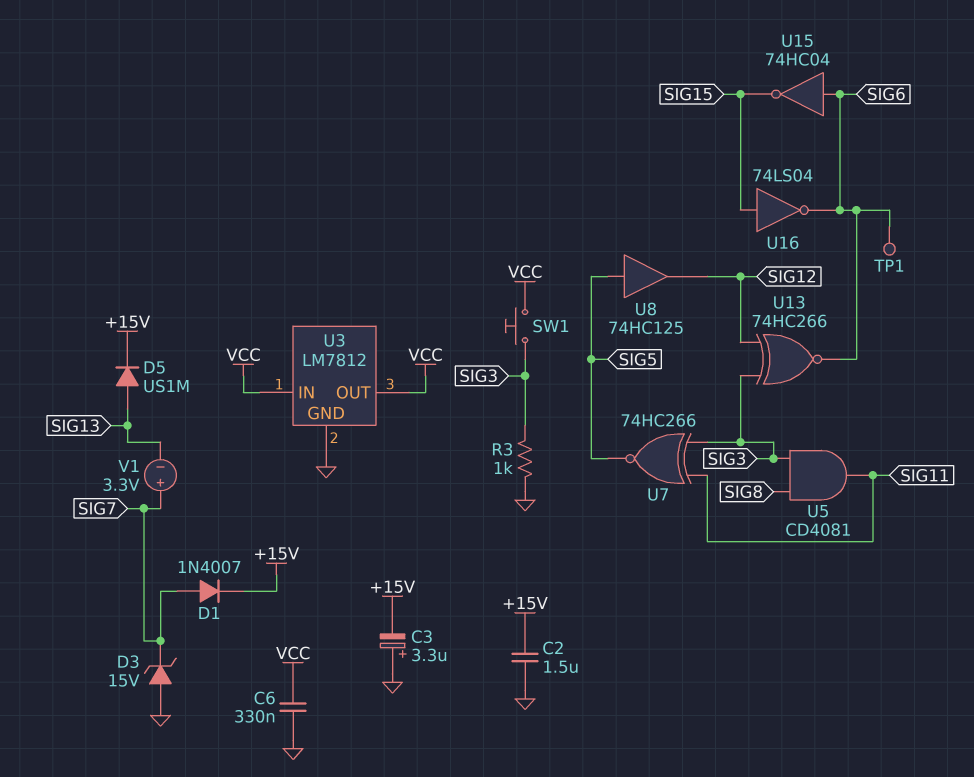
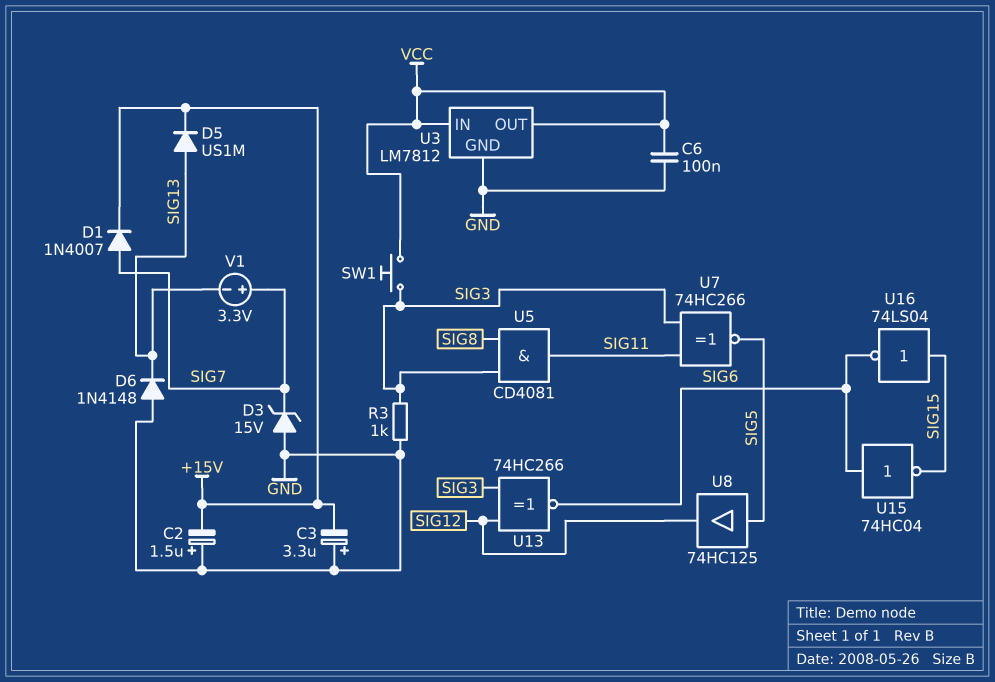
C2: 1.5uF (+15V, GND) -> 1.5uF (plus GND, minus +15V)
C6: 330nF (GND, VCC) -> 100nF (GND, VCC)
D6: none -> diode 1N4148 (A GND, K SIG13)
TP1: test point (SIG6) -> none

